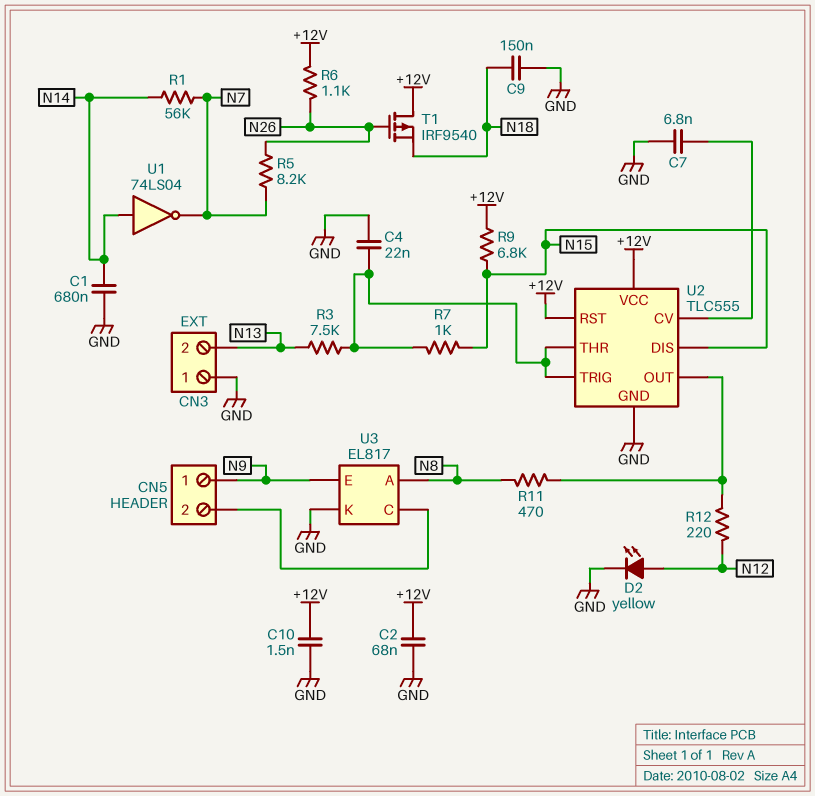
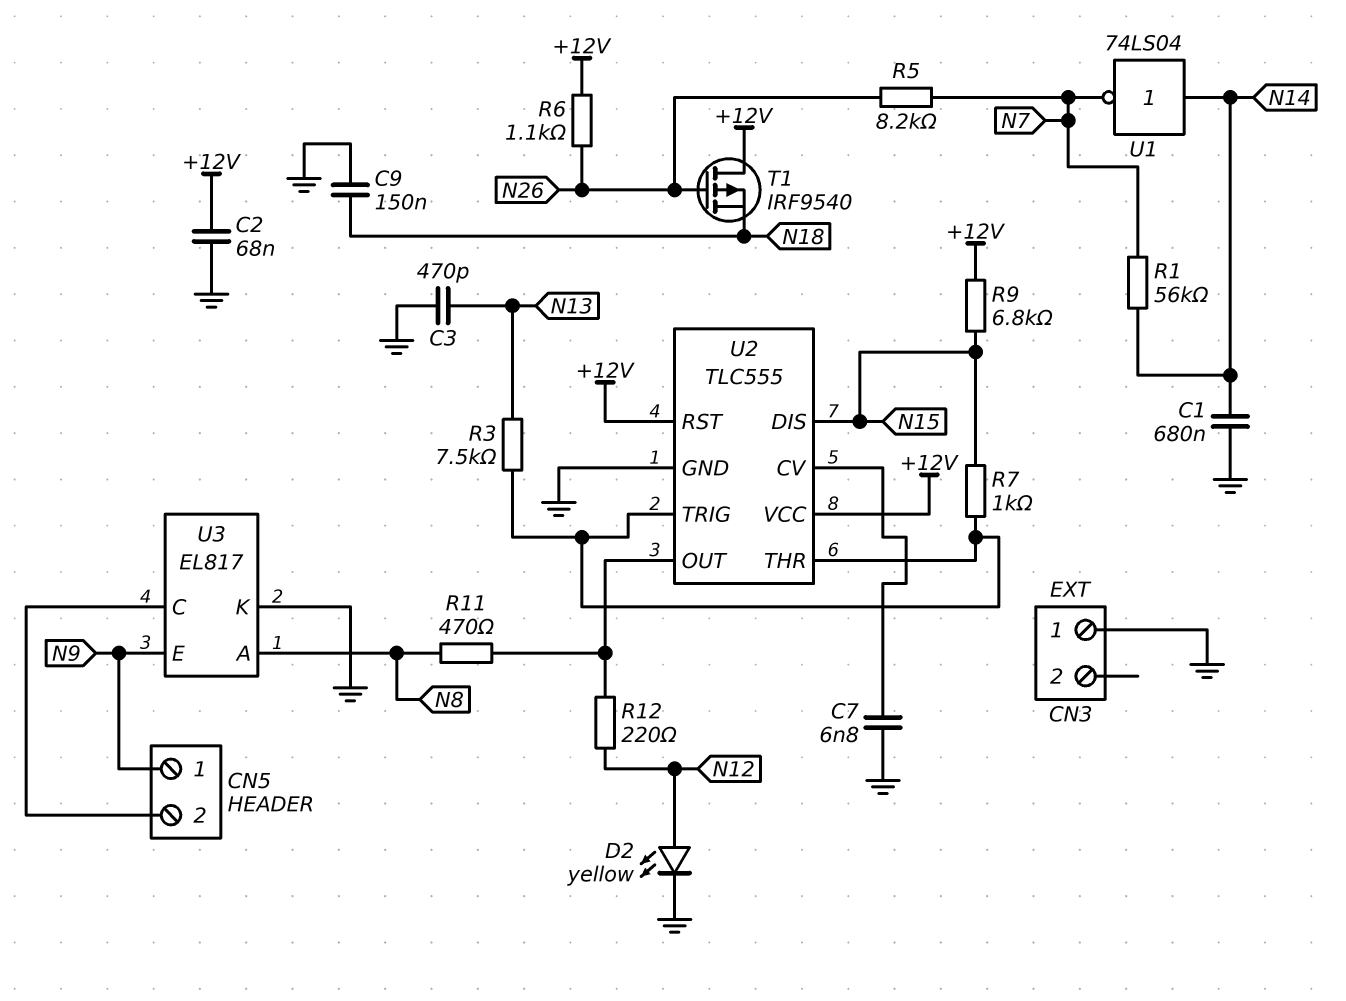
C3: none -> 470pF (GND, N13)
C4: 22nF (GND, U2/THR) -> none
C10: 1.5nF (+12V, GND) -> none
CN3 pin 2: N13 -> none

